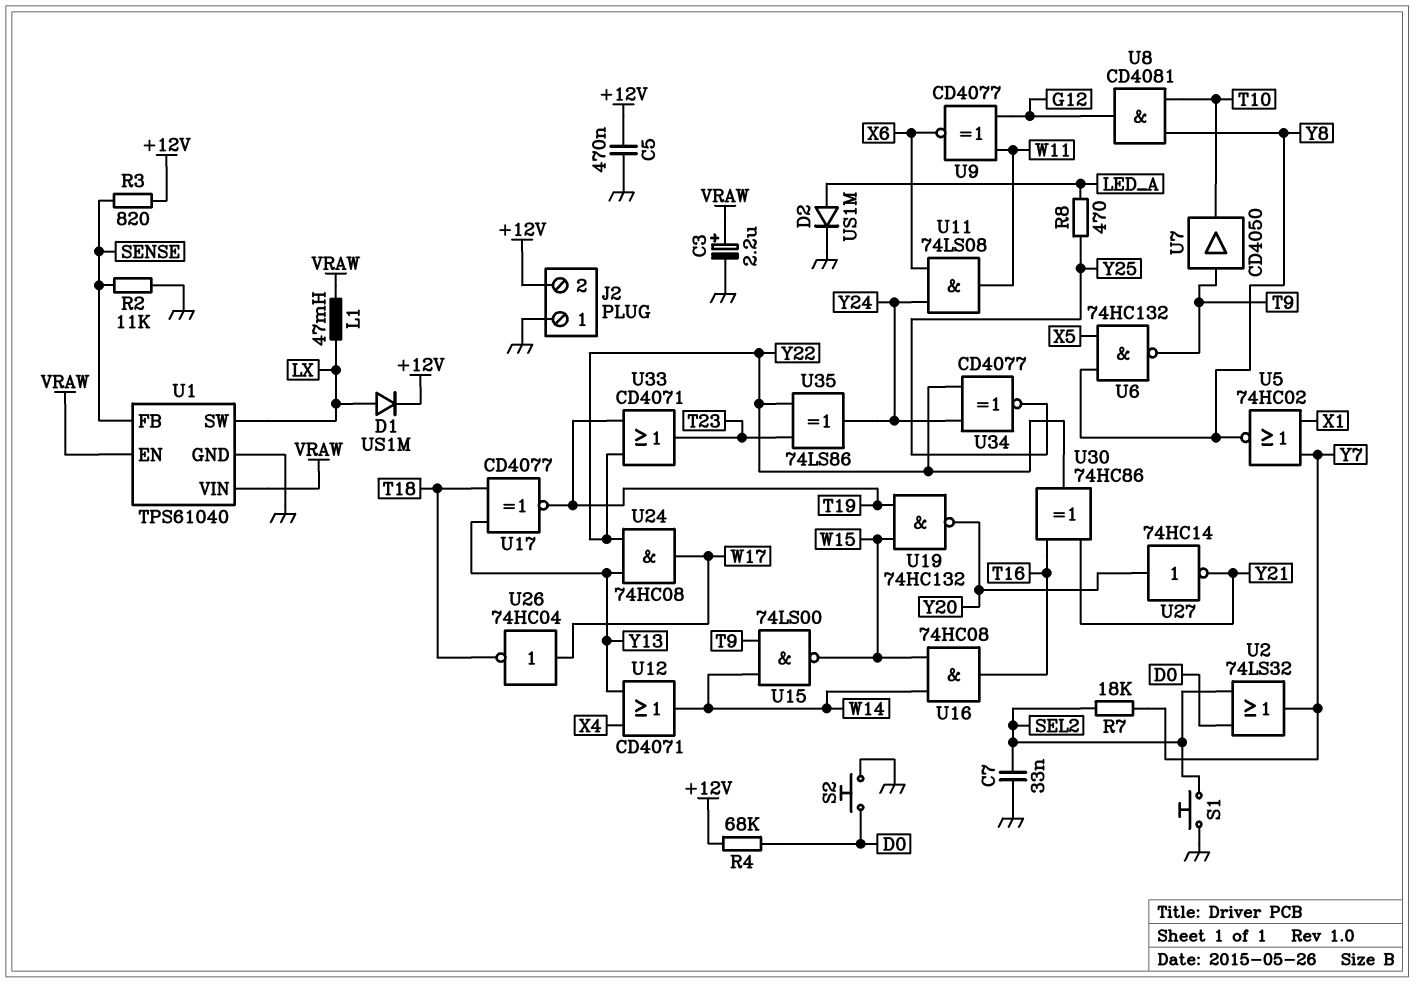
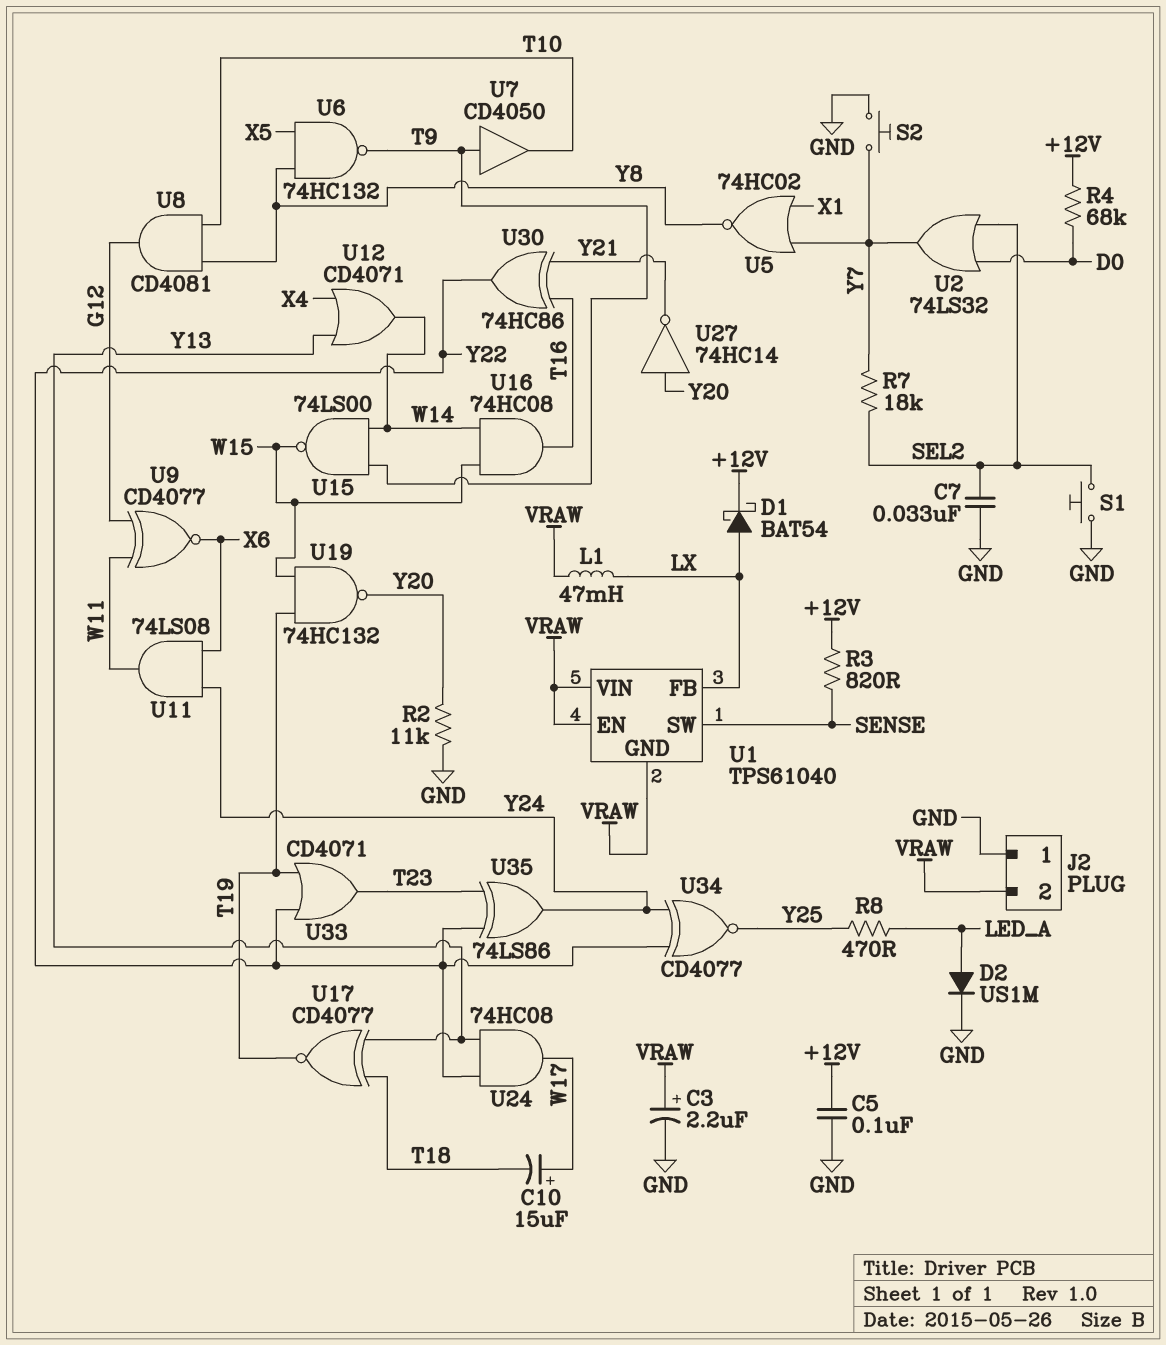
C5: 470nF (+12V, GND) -> 100nF (+12V, GND)
C10: none -> 15uF (plus W17, minus T18)
D1: diode US1M (A LX, K +12V) -> schottky BAT54 (A LX, K +12V)
J2 pin 2: +12V -> VRAW
R2: 11k (GND, SENSE) -> 11k (GND, Y20)
S2: button (D0, GND) -> button (GND, Y7)
U1 pin FB: SENSE -> LX
U1 pin GND: GND -> VRAW
U1 pin SW: LX -> SENSE
U26: NOT 74HC04 (in W17, out T18) -> none

